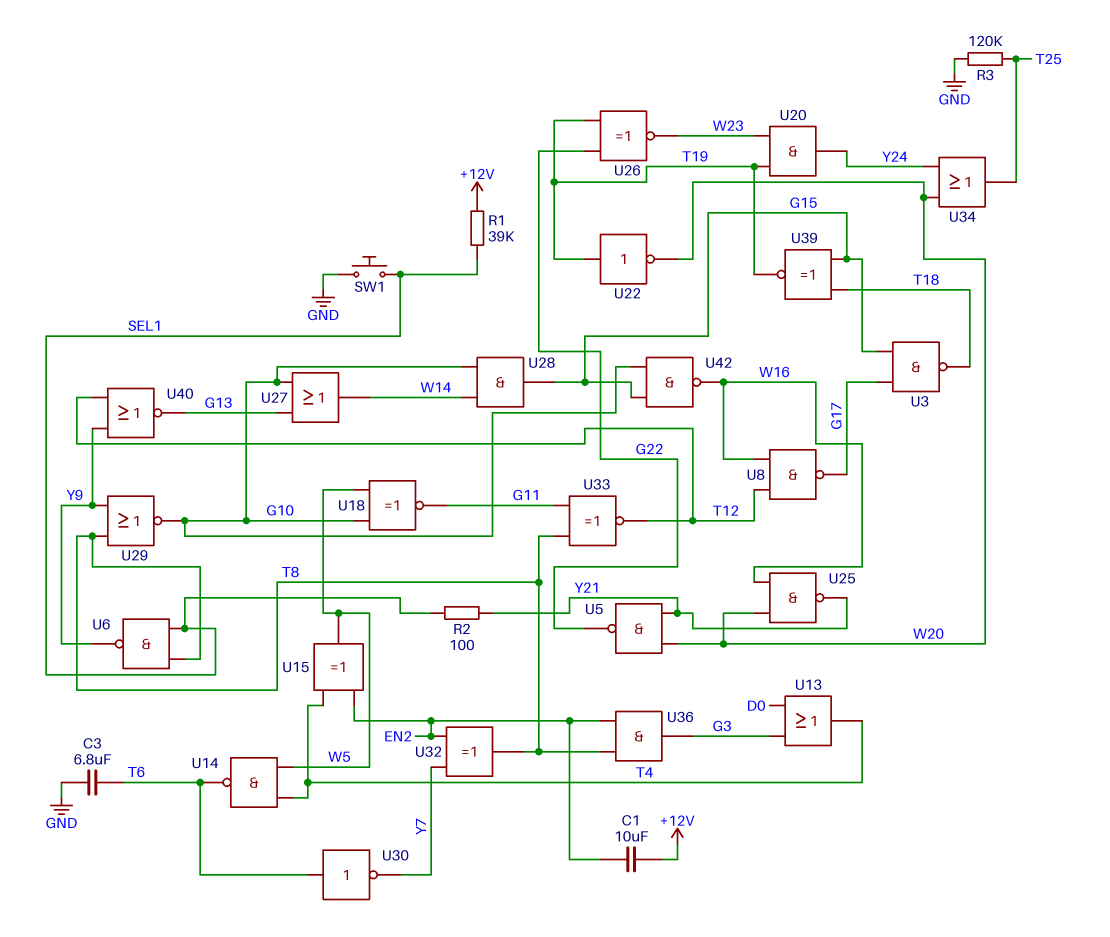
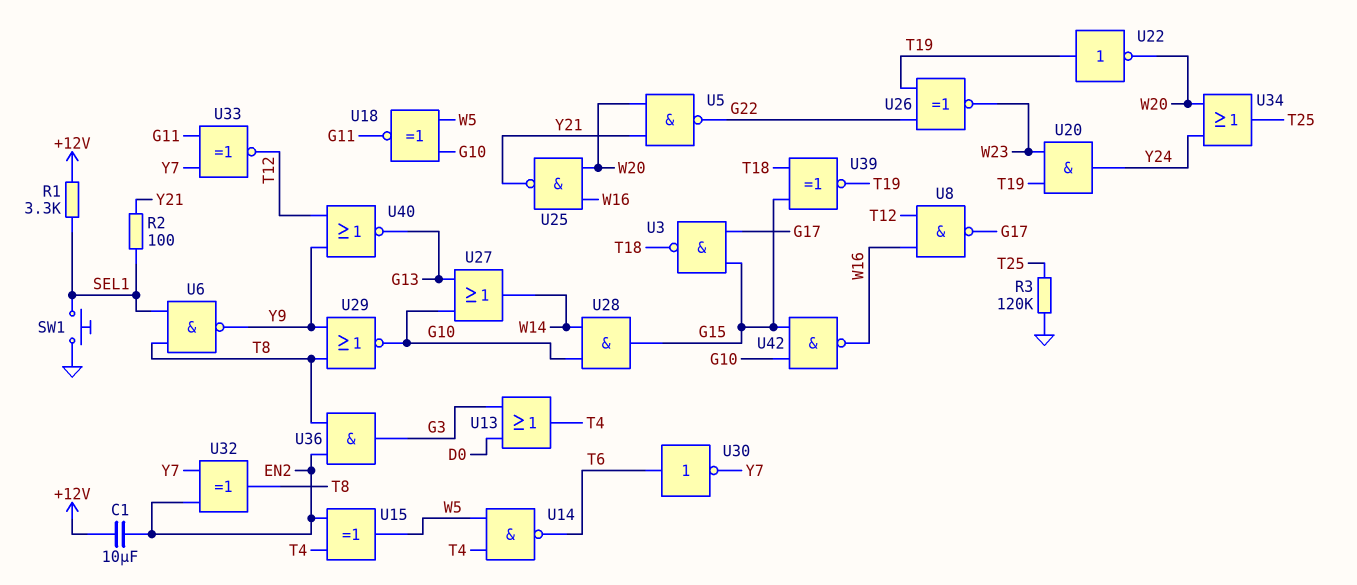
C3: 6.8uF (GND, T6) -> none
R1: 39k (+12V, SEL1) -> 3.3k (+12V, SEL1)
U33: XNOR (in G11, in T8, out T12) -> XNOR (in G11, in Y7, out T12)

